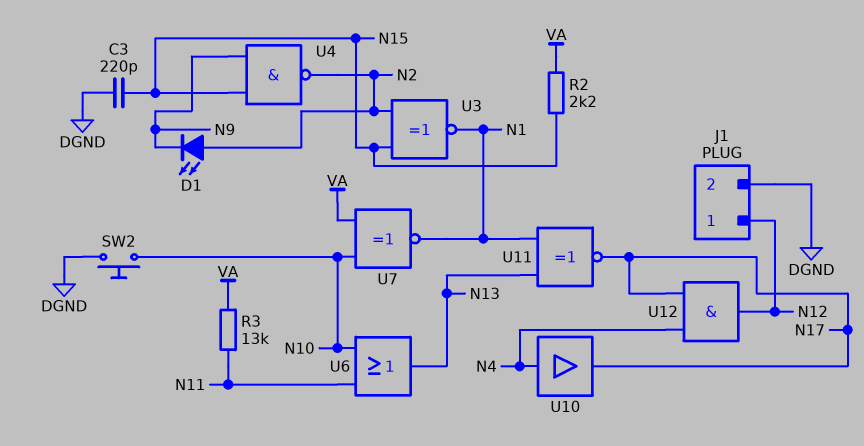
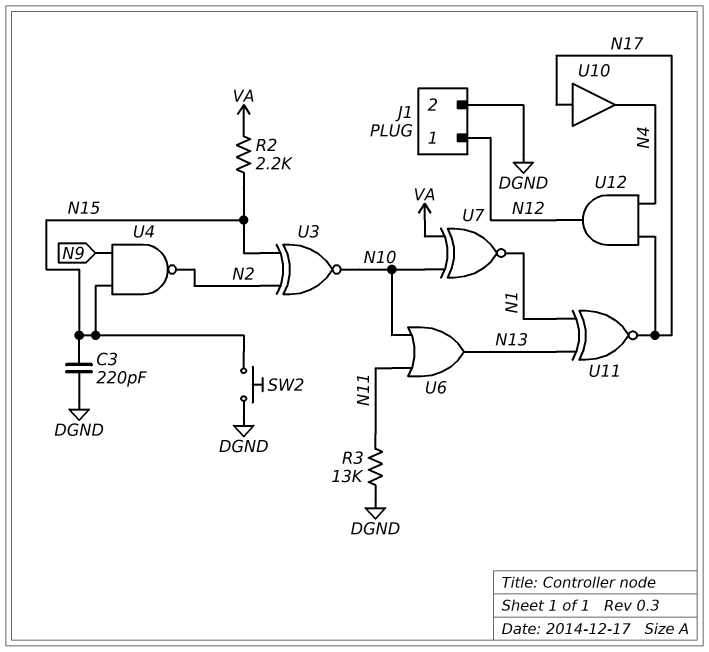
D1: LED (A N2, K N9) -> none
R3: 13k (N11, VA) -> 13k (DGND, N11)
SW2: button (DGND, N10) -> button (DGND, N15)
U3: XNOR (in N2, in N15, out N1) -> XNOR (in N2, in N15, out N10)
U10: buffer (in N4, out N17) -> buffer (in N17, out N4)

